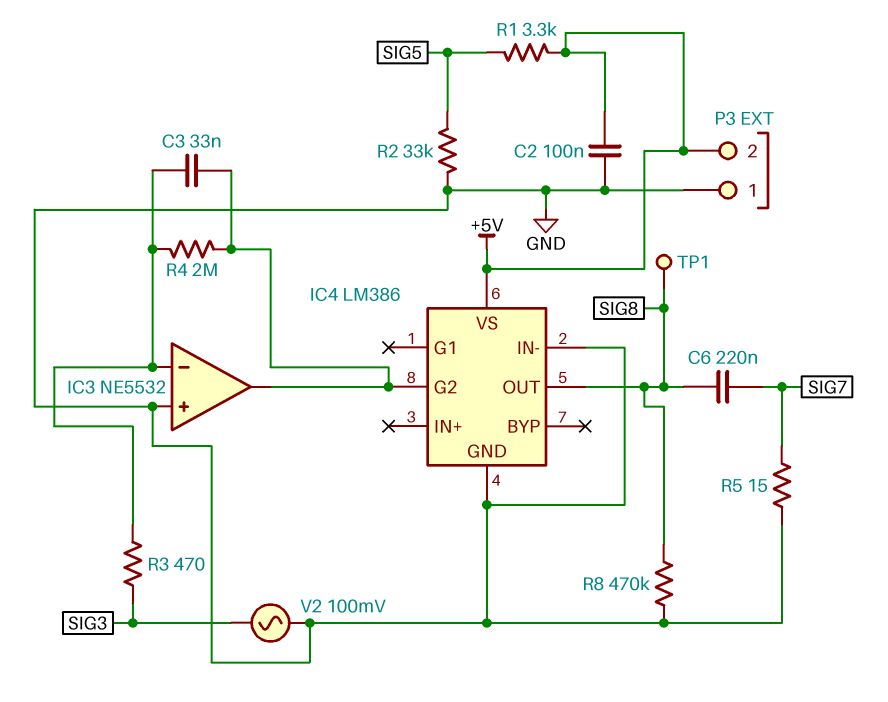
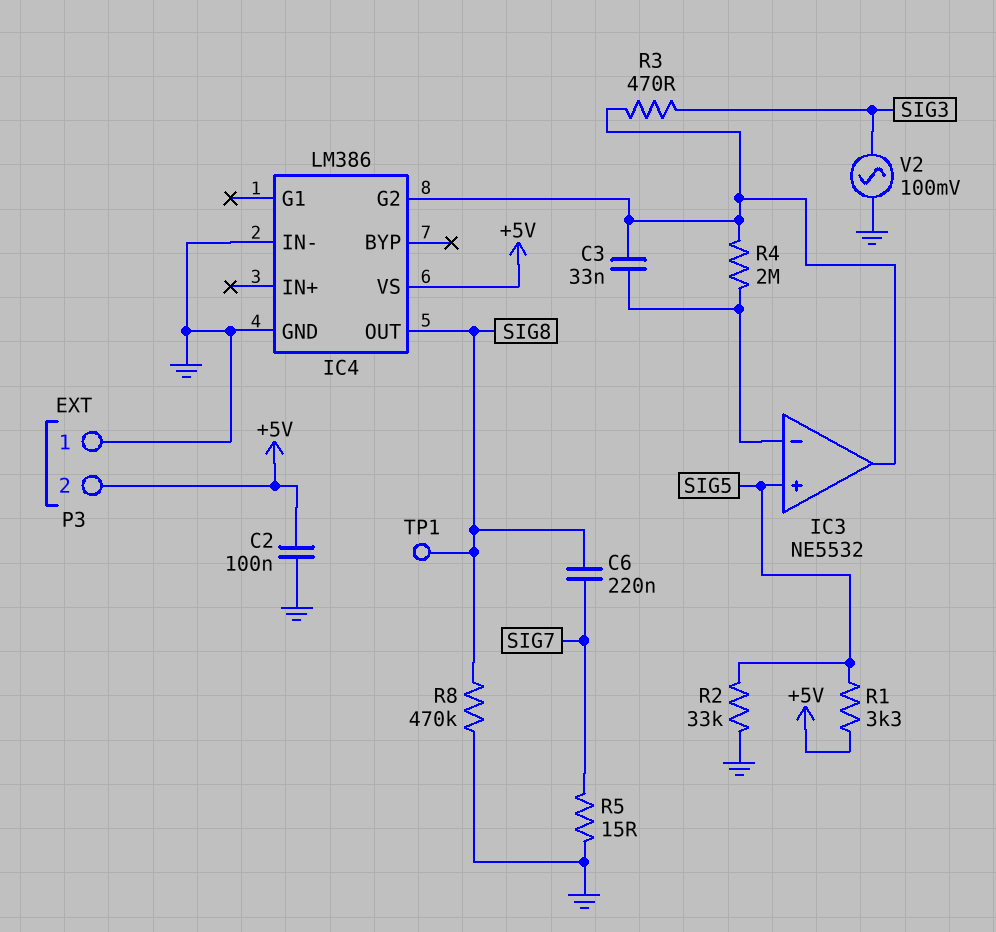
IC3 pin in+: GND -> SIG5
R3: 470 (IC3/in-, SIG3) -> 470 (IC3/out, SIG3)

